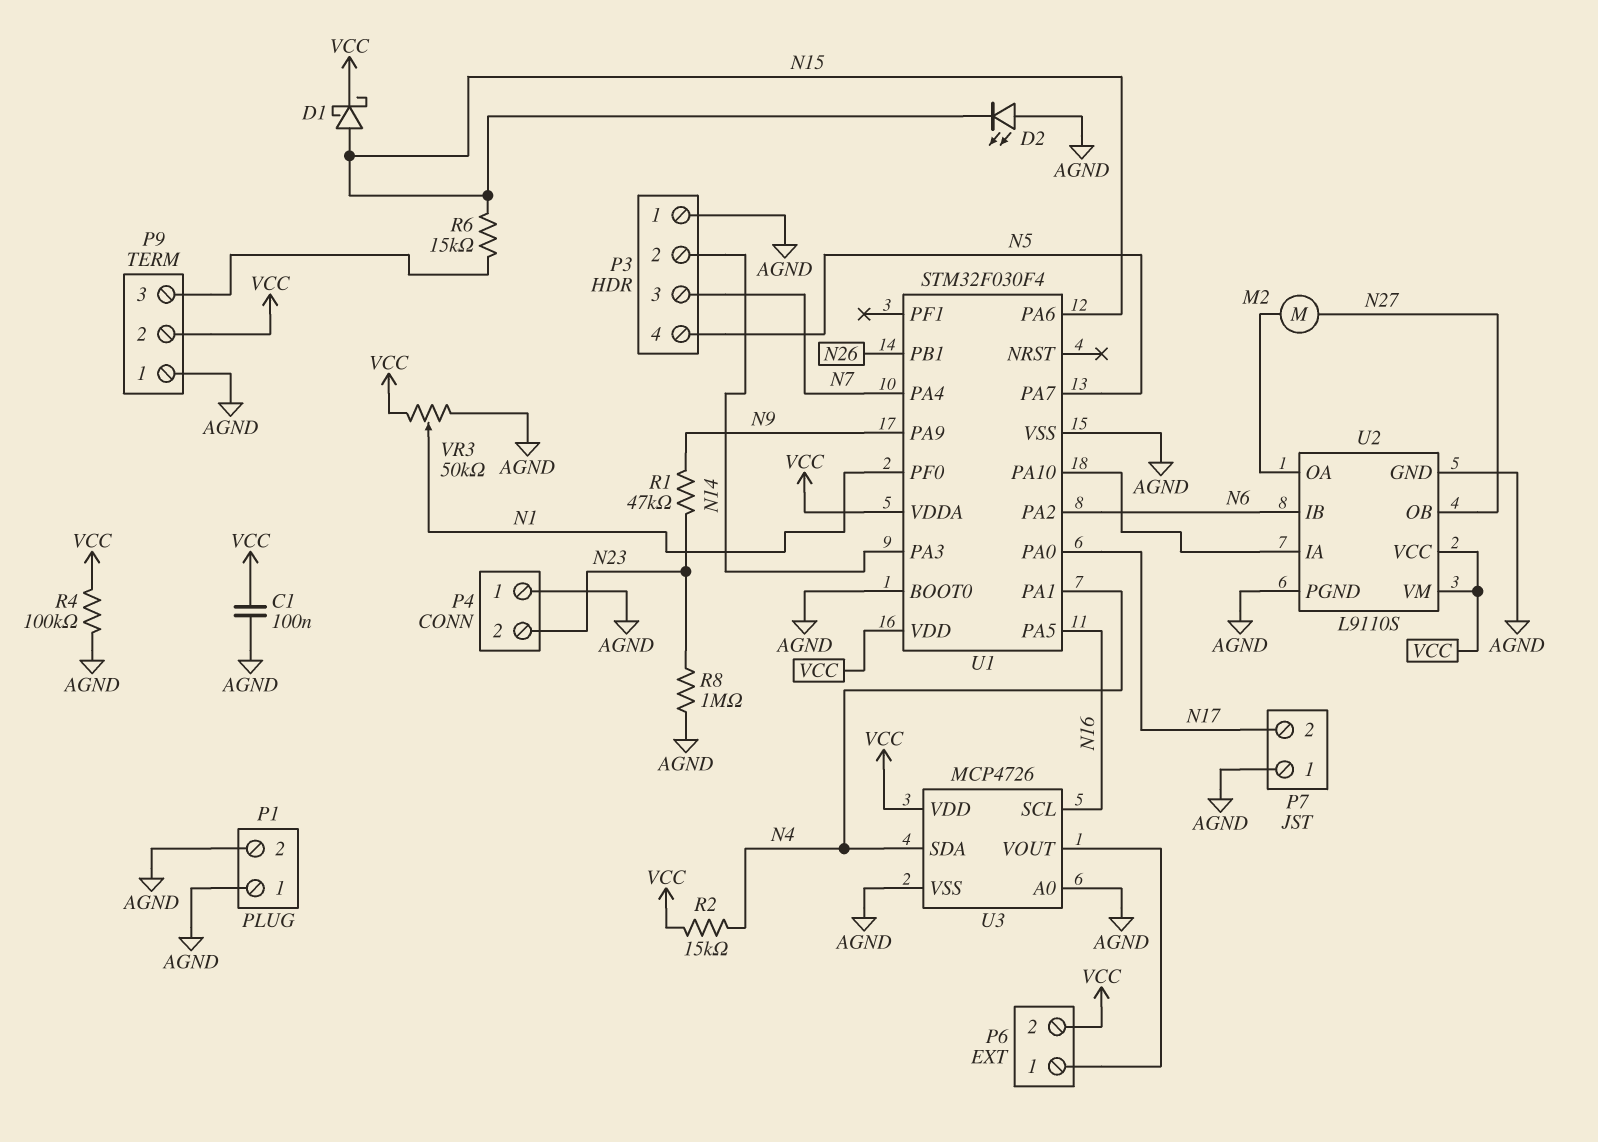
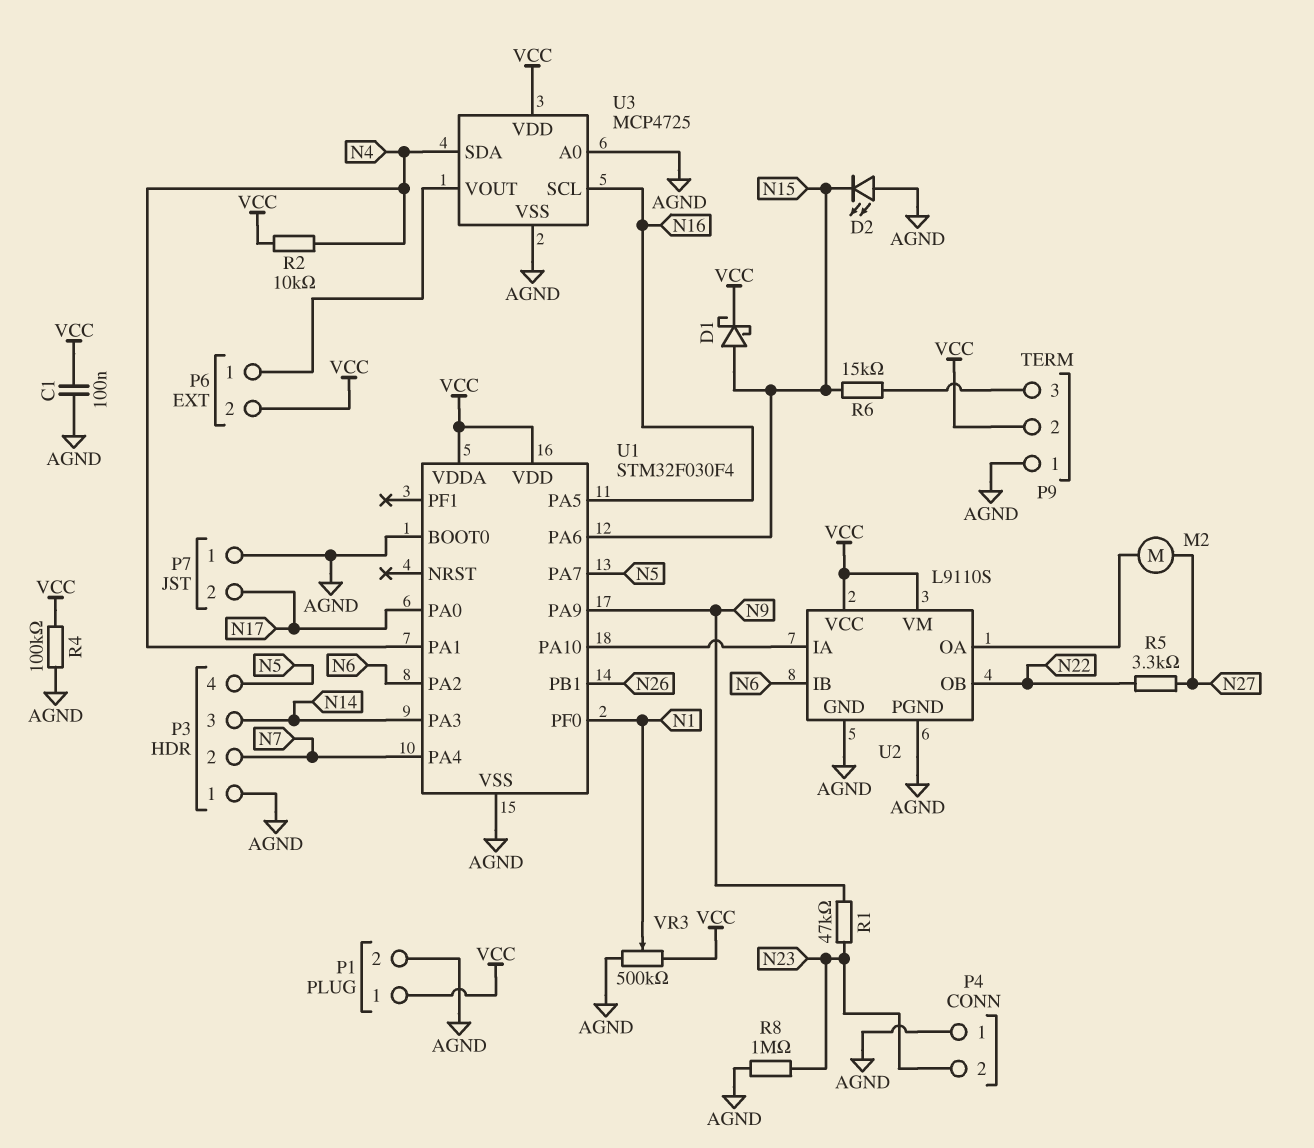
P1 pin 1: AGND -> VCC
P3 pin 2: N14 -> N7
P3 pin 3: N7 -> N14
R2: 15k (N4, VCC) -> 10k (N4, VCC)
R5: none -> 3.3k (N22, N27)
U2 pin OB: N27 -> N22
U3: MCP4726 -> MCP4725
VR3: 50k (AGND, VCC, wiper N1) -> 500k (AGND, VCC, wiper N1)

